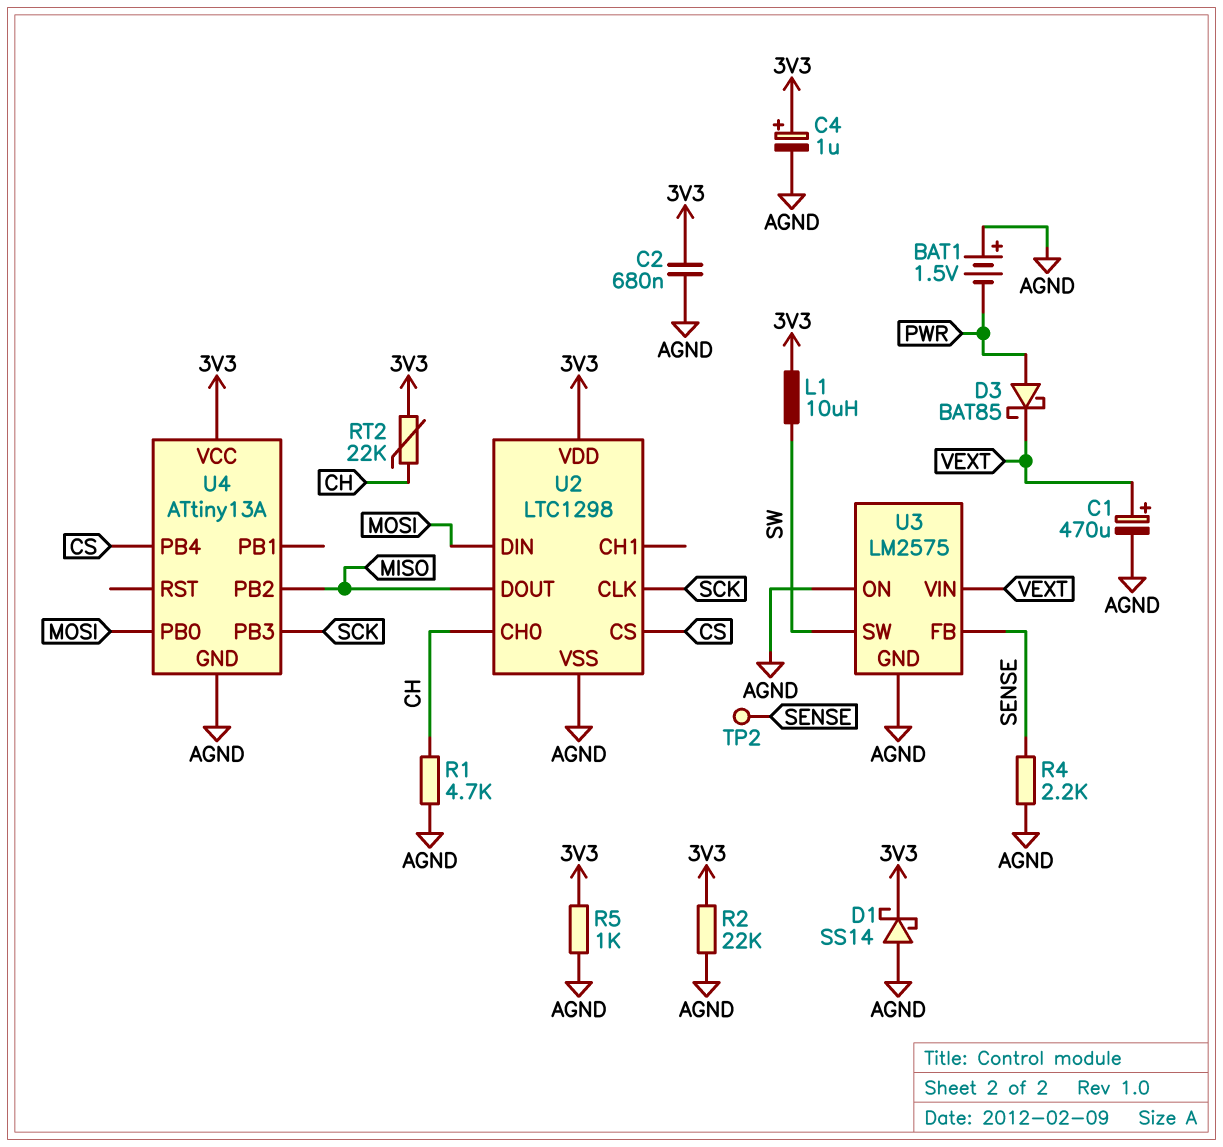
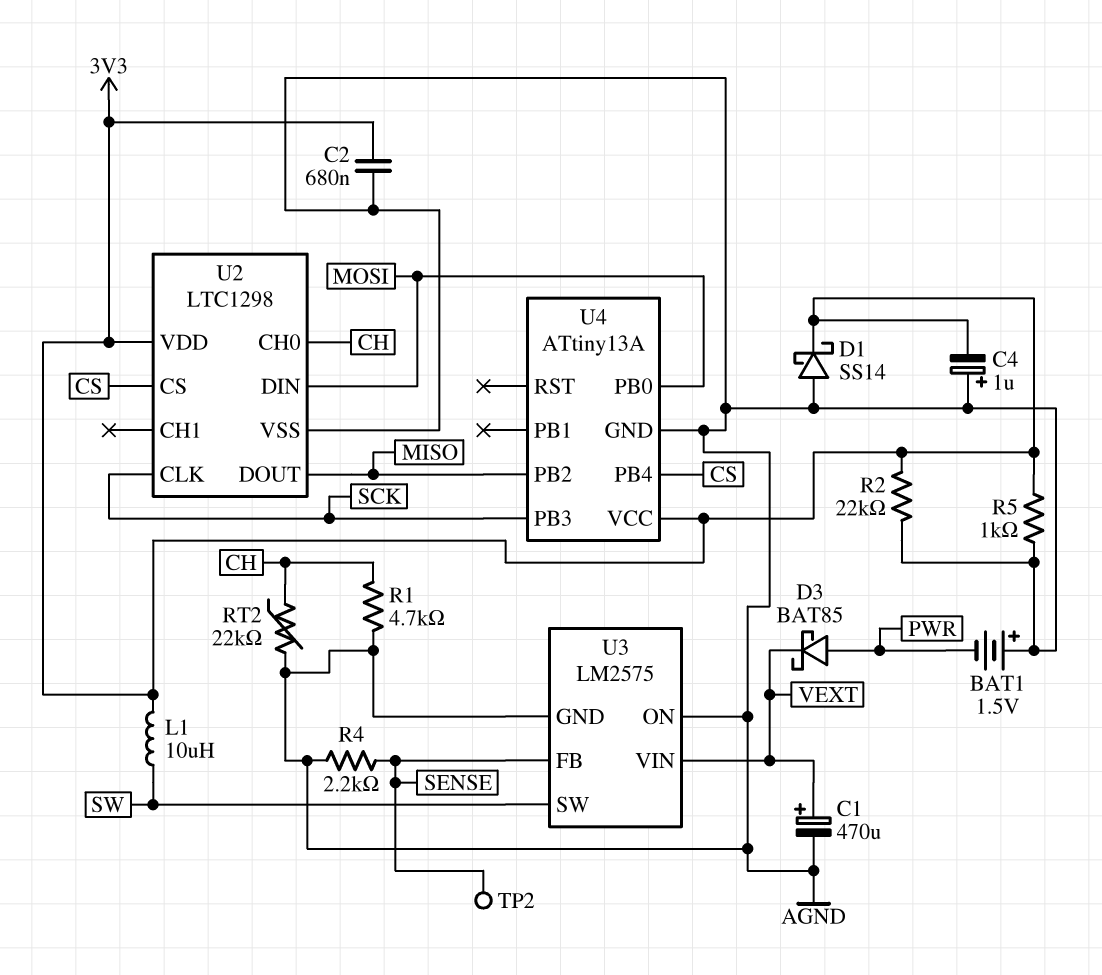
C4: 1uF (plus 3V3, minus AGND) -> 1uF (plus AGND, minus 3V3)
RT2: 22k (3V3, CH) -> 22k (AGND, CH)

